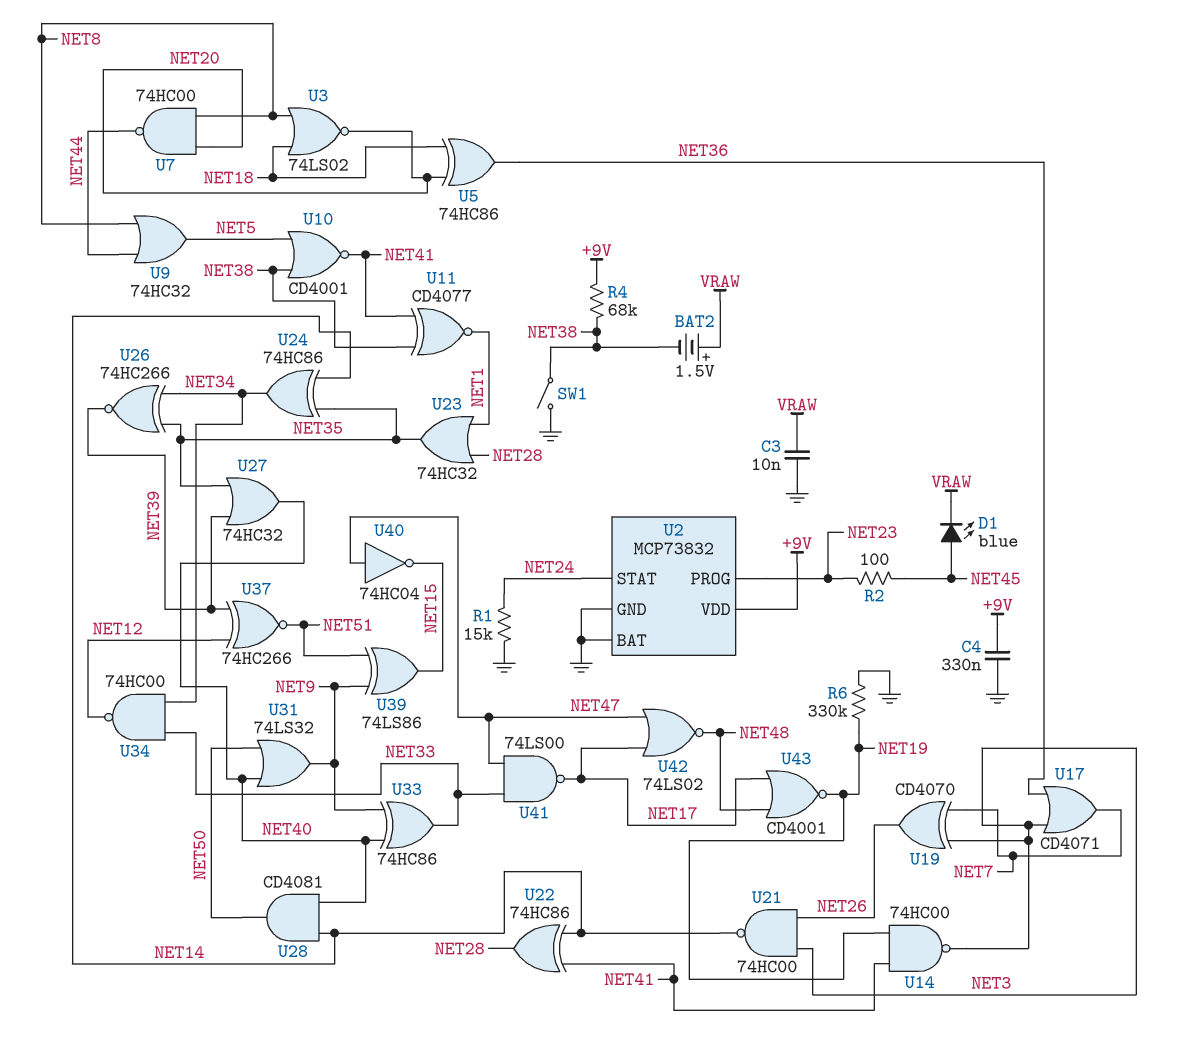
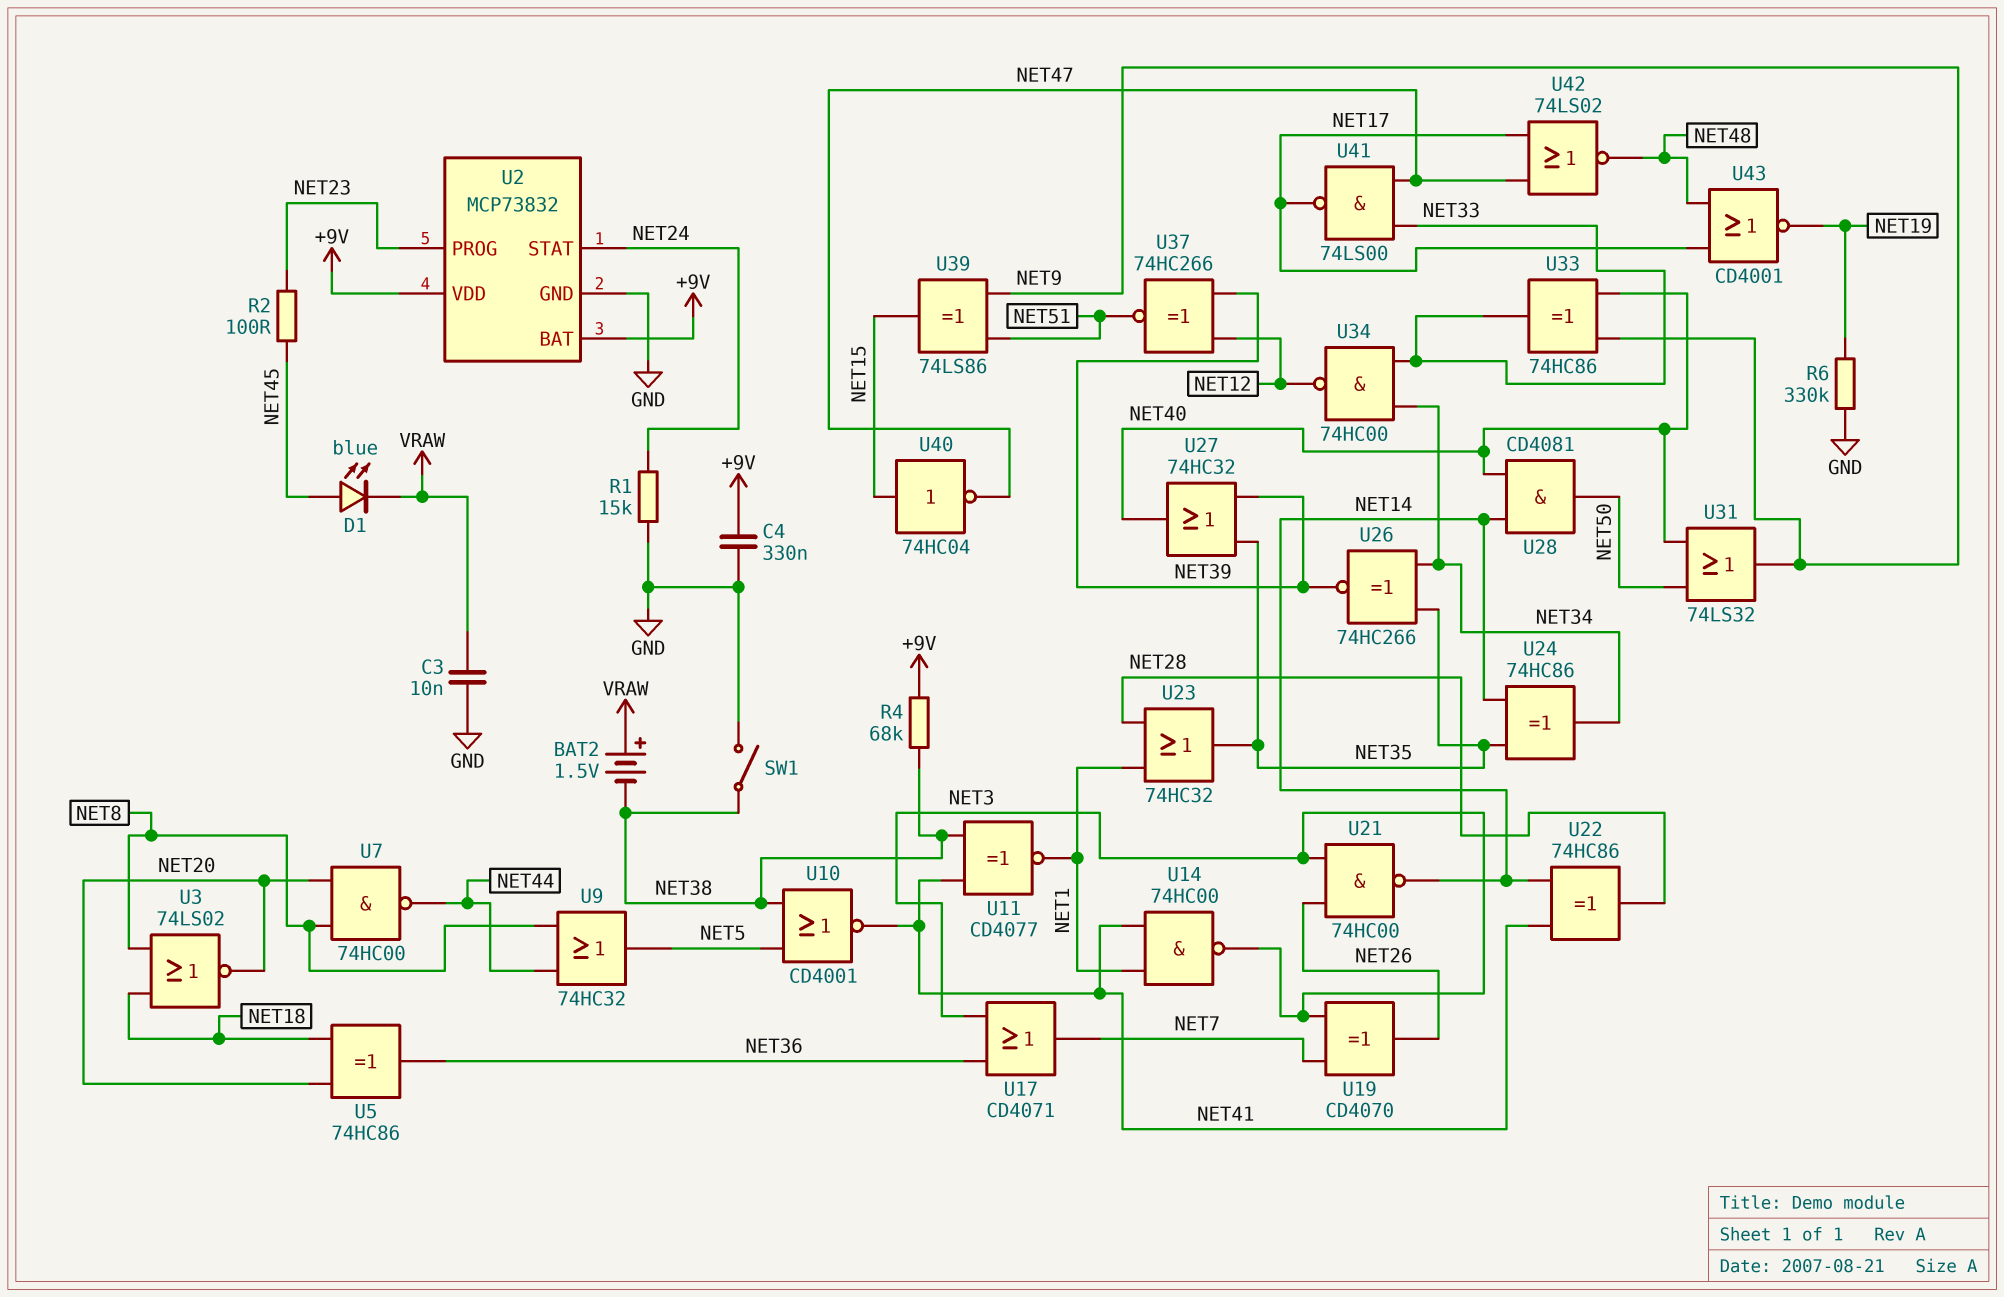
U2 pin BAT: GND -> +9V
U14: NAND 74HC00 (in NET19, in NET41, out NET3) -> NAND 74HC00 (in NET1, in NET41, out NET3)
U40: NOT 74HC04 (in NET47, out NET15) -> NOT 74HC04 (in NET15, out NET47)

